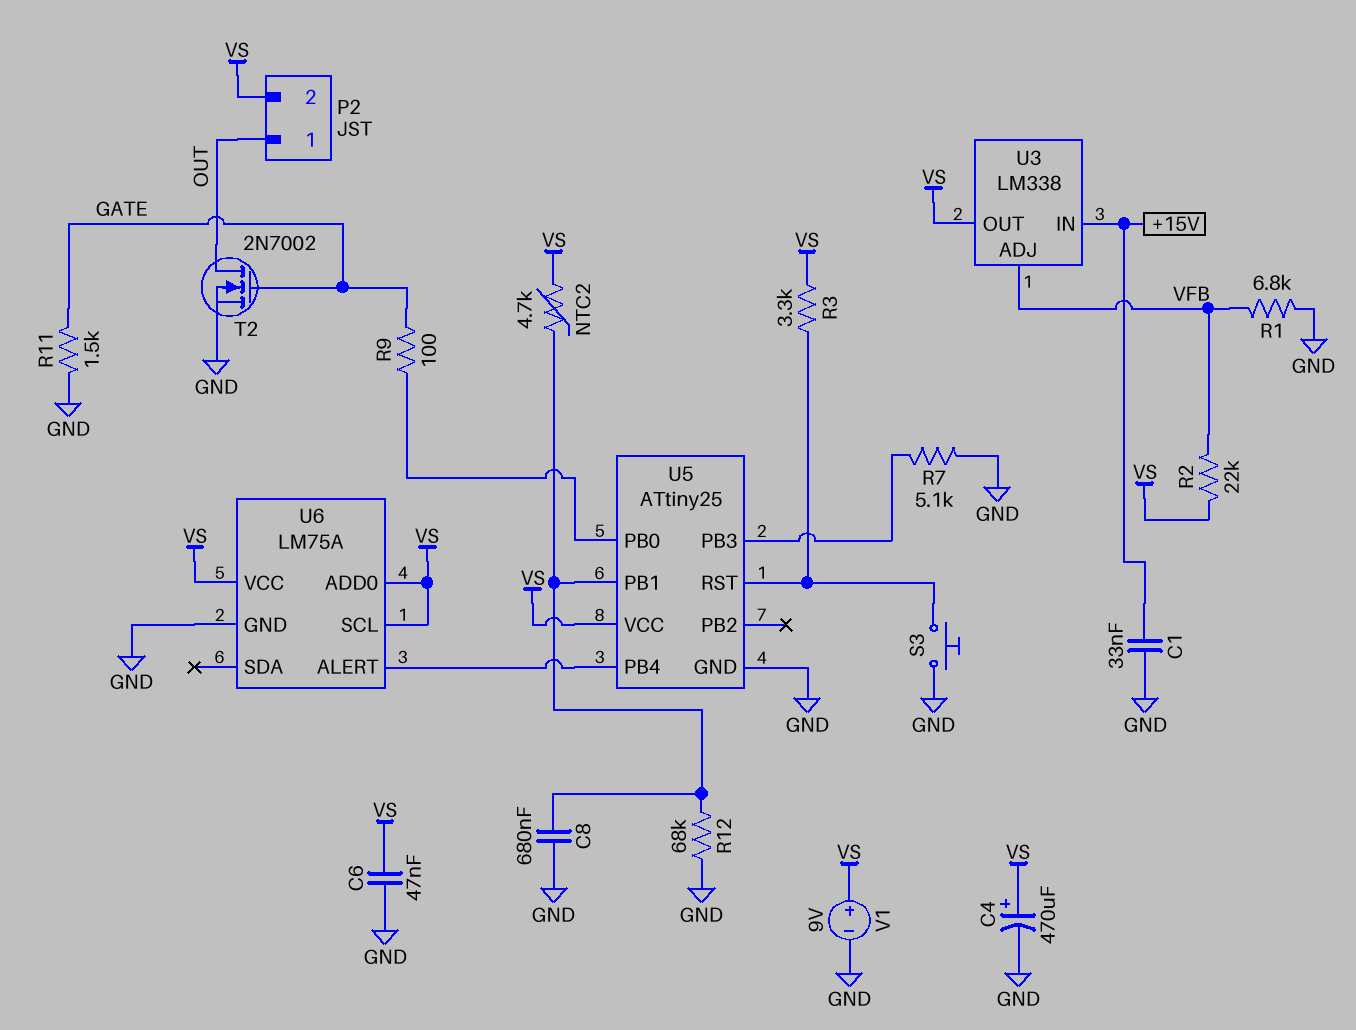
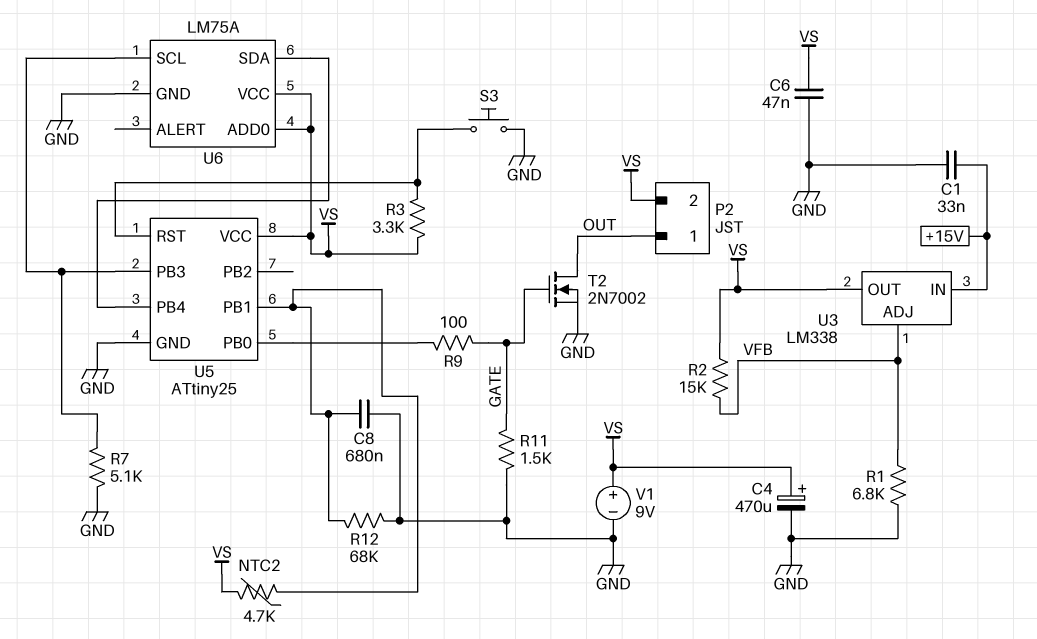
R2: 22k (VFB, VS) -> 15k (VFB, VS)
U6 pin ALERT: U5/PB4 -> none
U6 pin SCL: VS -> U5/PB3
U6 pin SDA: none -> U5/PB4

